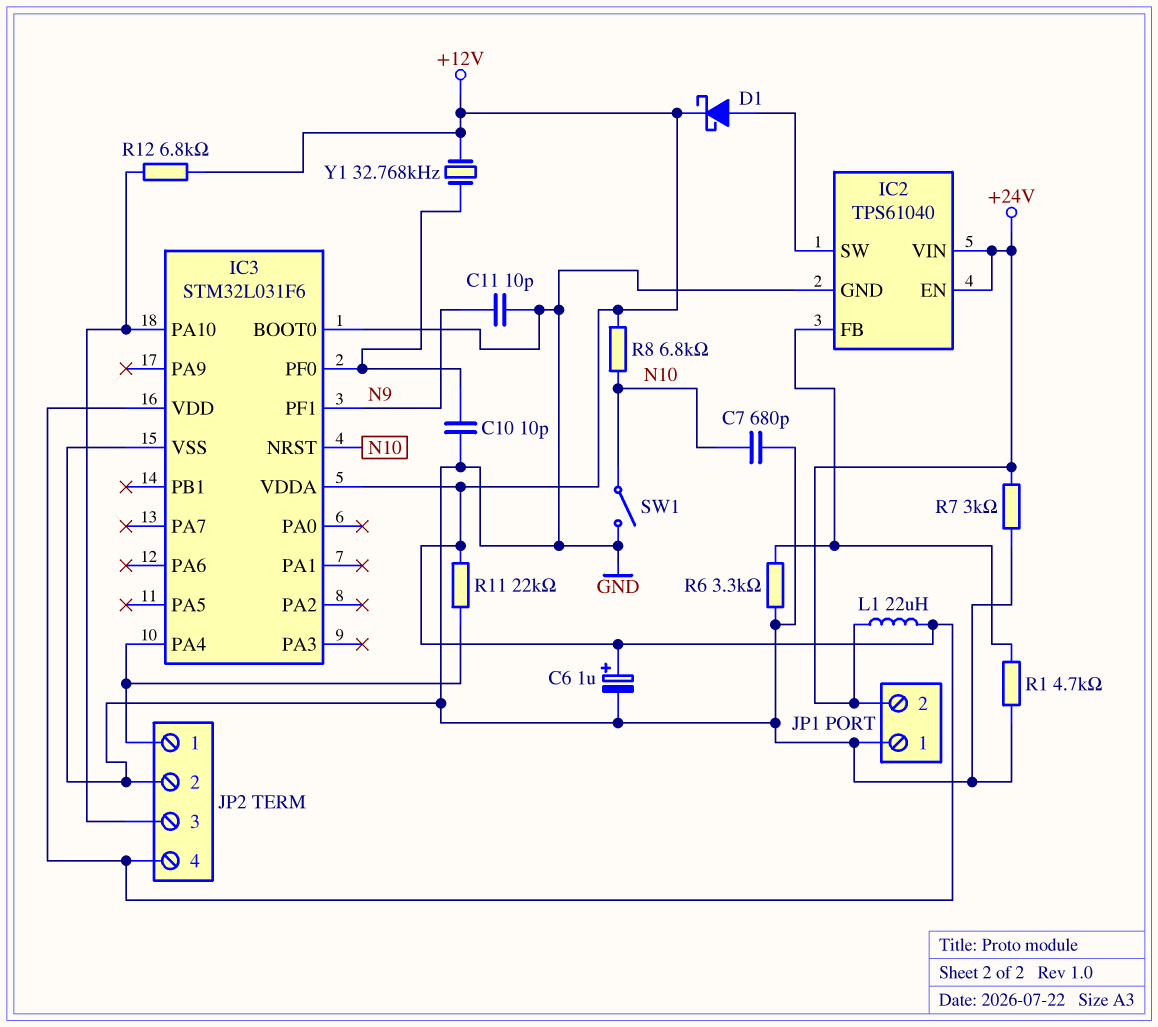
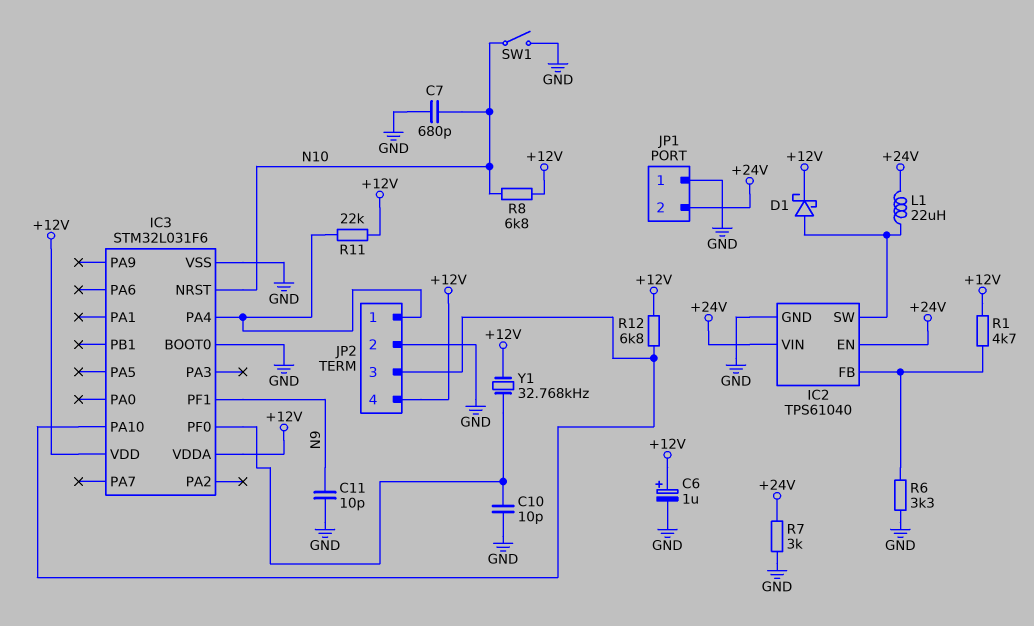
L1: 22uH (+12V, +24V) -> 22uH (+24V, IC2/SW)
R1: 4.7k (GND, IC2/FB) -> 4.7k (+12V, IC2/FB)

